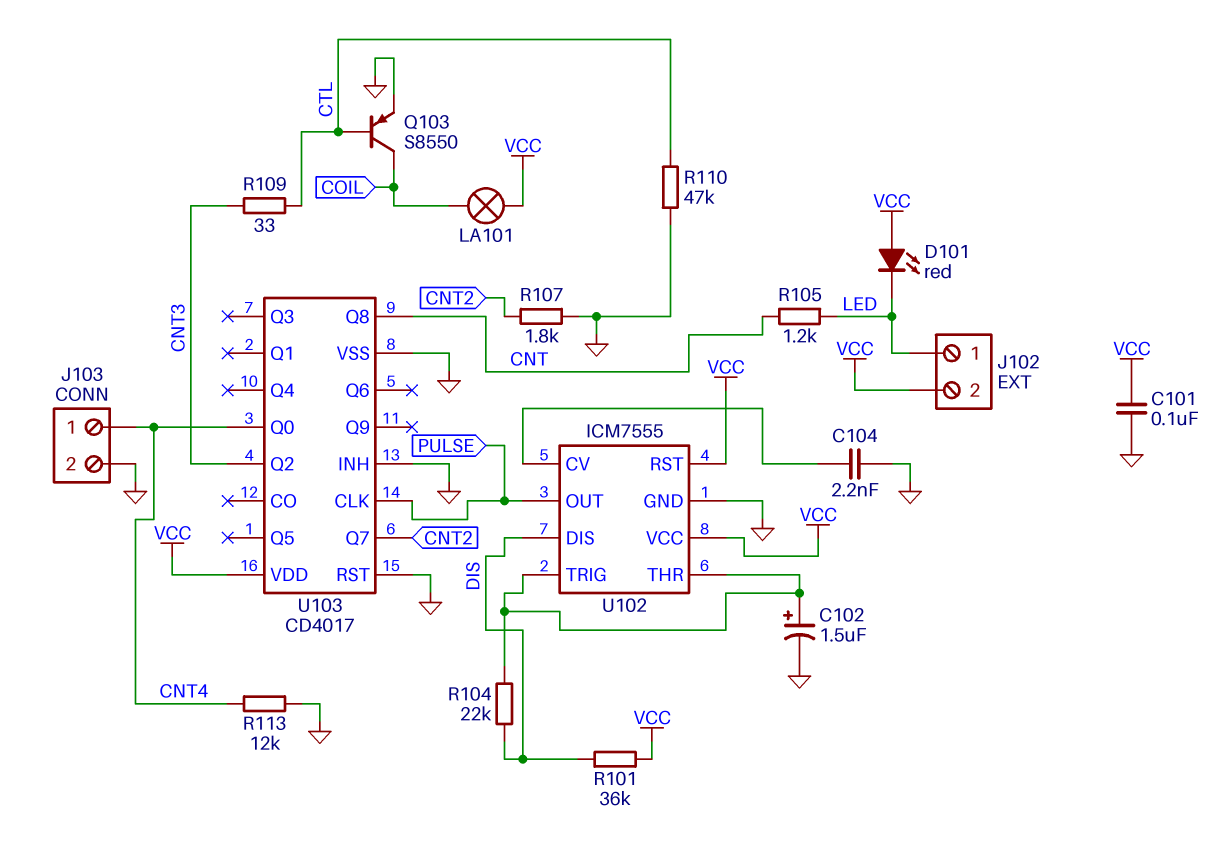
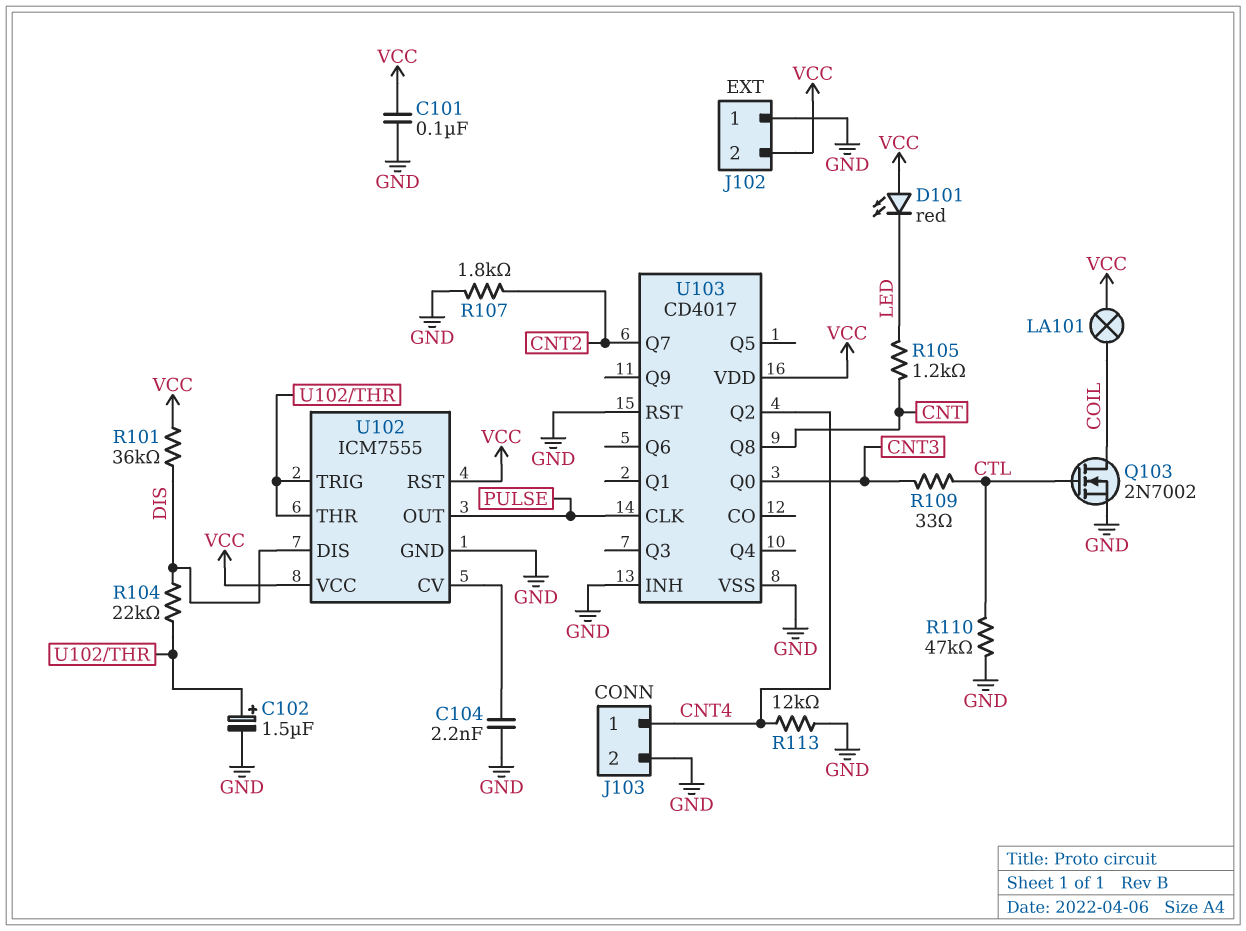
J102 pin 1: LED -> GND
Q103: PNP S8550 (B CTL, C COIL, E GND) -> NMOS 2N7002 (G CTL, D COIL, S GND)
U103 pin Q0: CNT4 -> CNT3
U103 pin Q2: CNT3 -> CNT4

